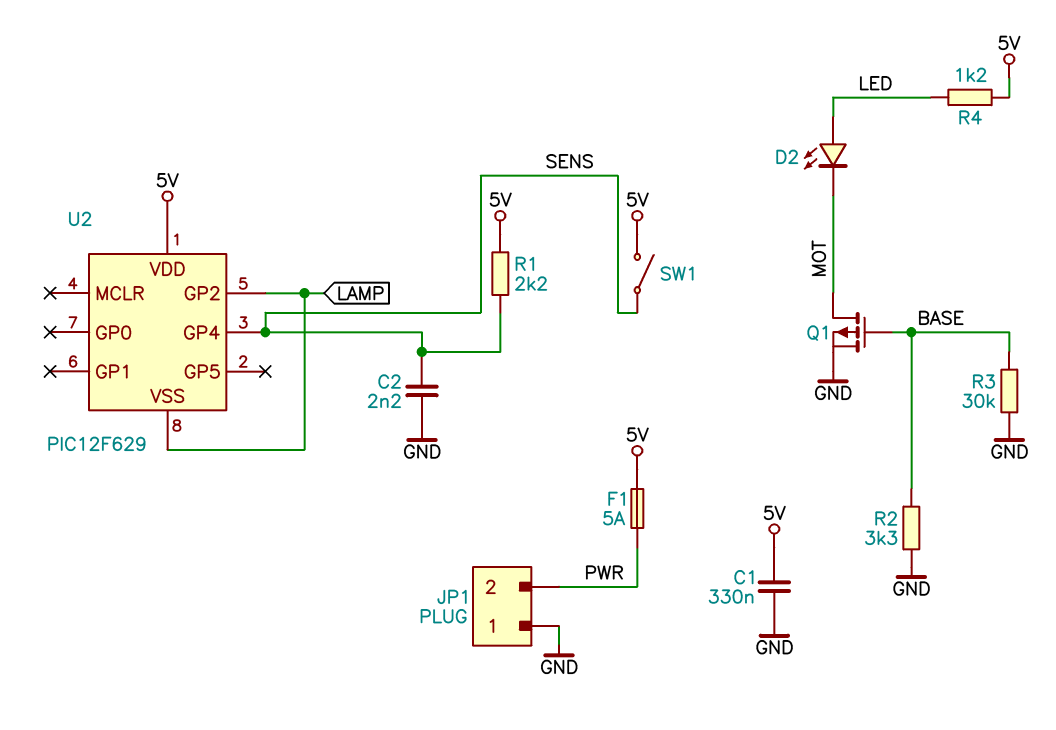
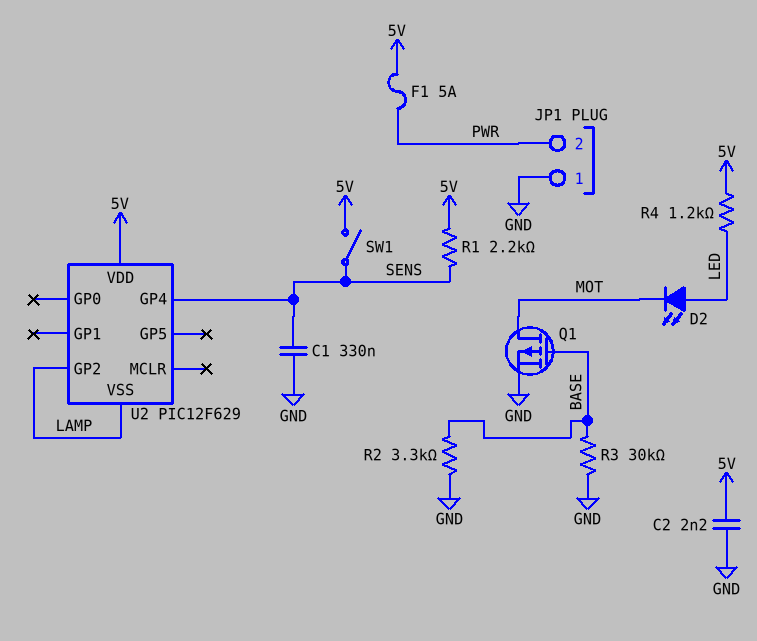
C1: 330nF (5V, GND) -> 330nF (GND, SENS)
C2: 2.2nF (GND, SENS) -> 2.2nF (5V, GND)

